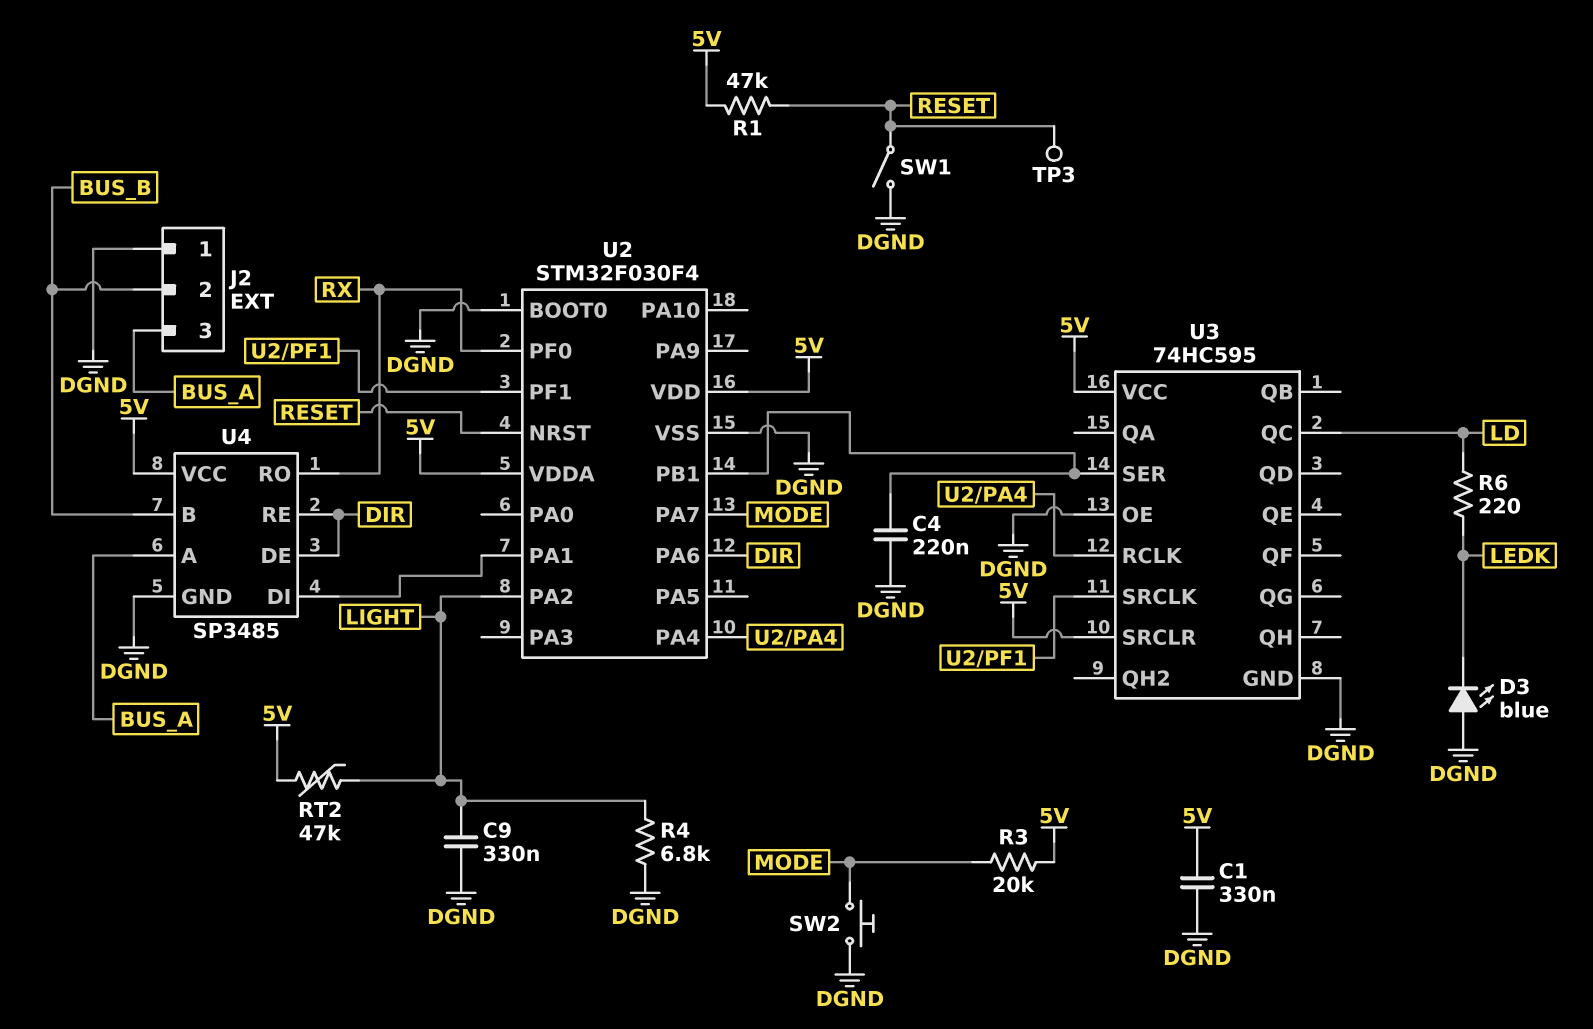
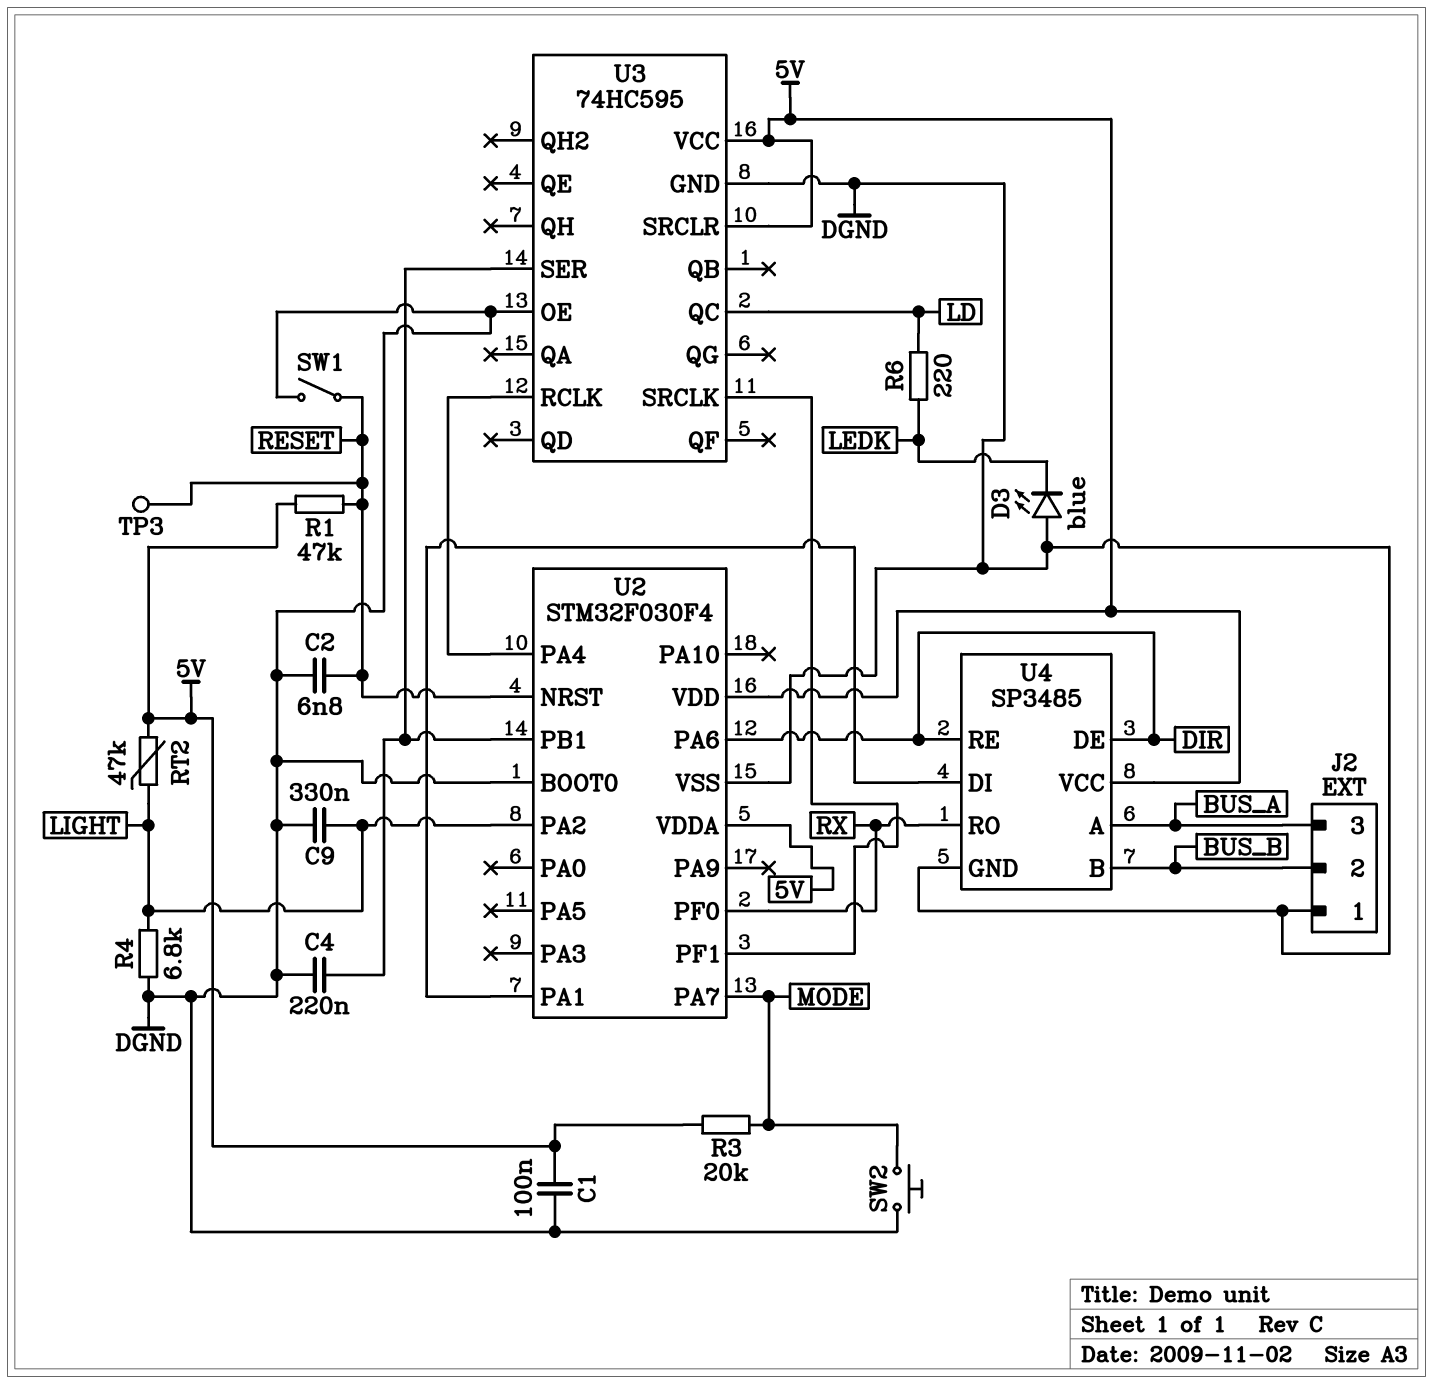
C1: 330nF (5V, DGND) -> 100nF (5V, DGND)
C2: none -> 6.8nF (DGND, RESET)

